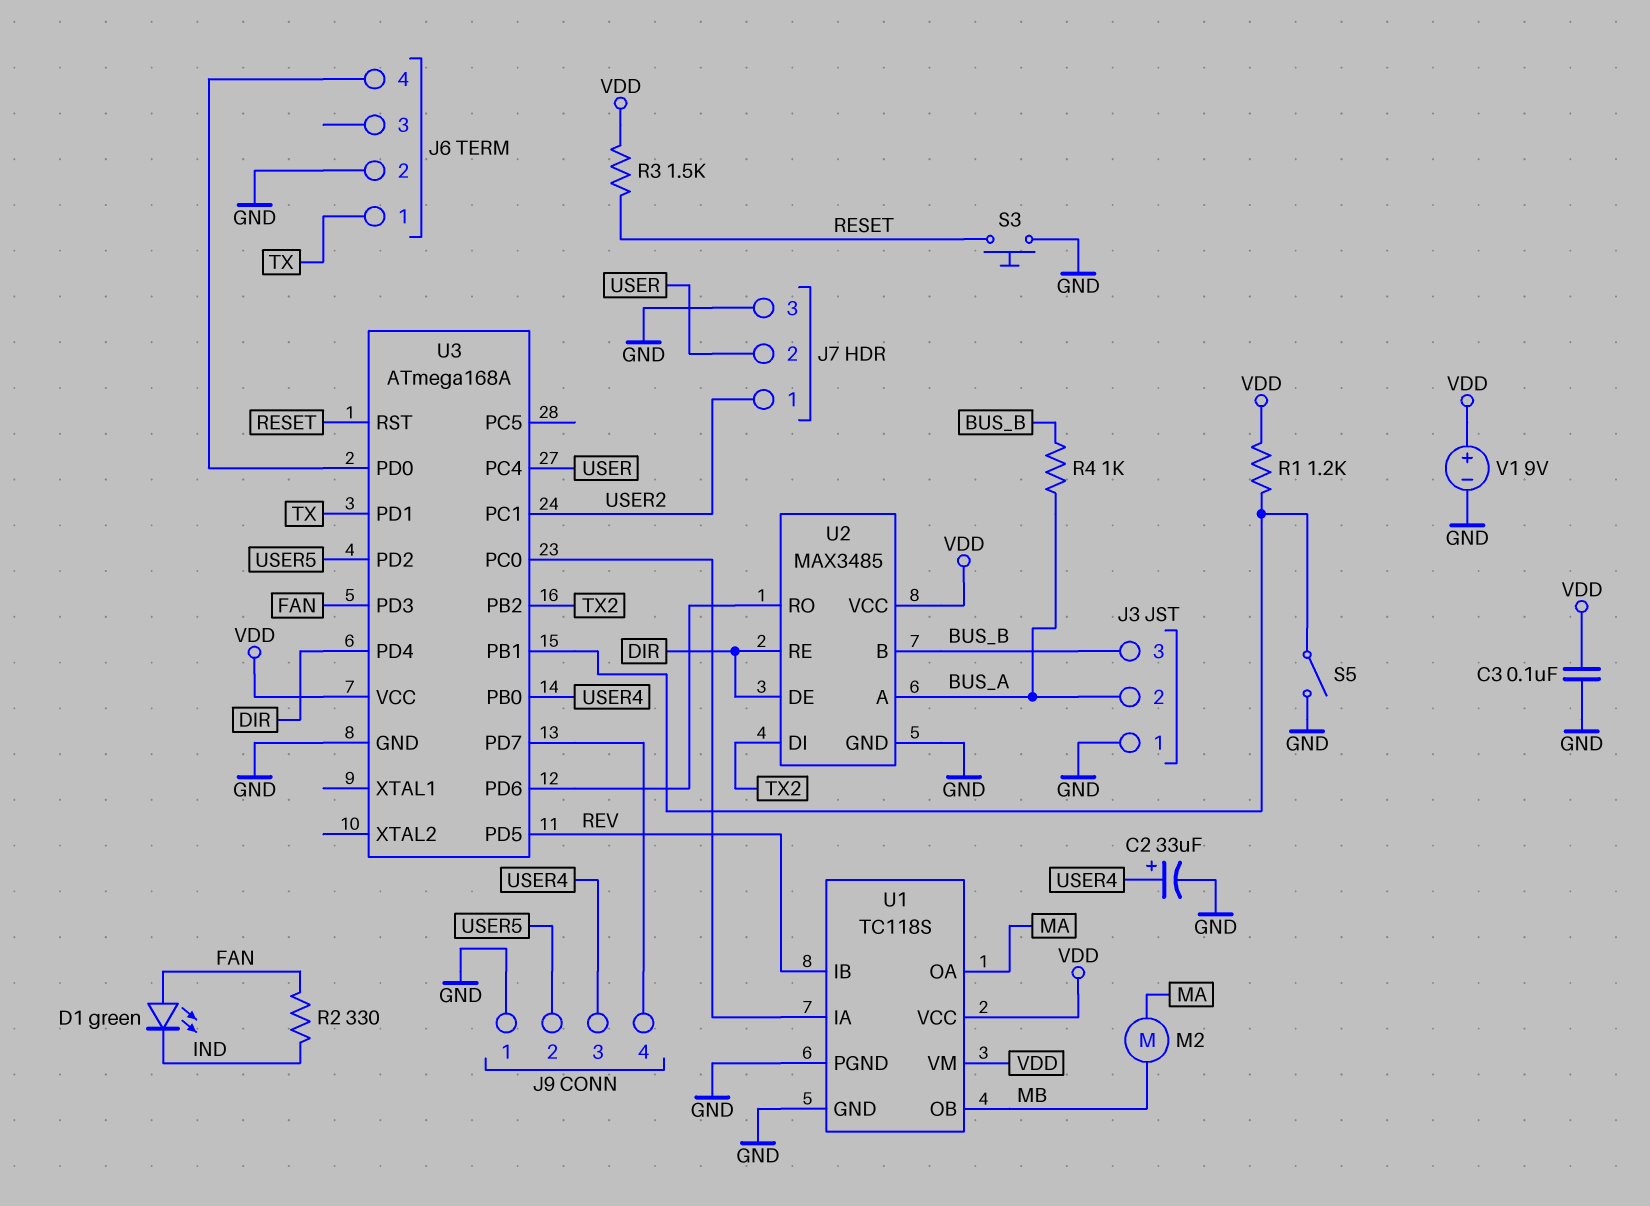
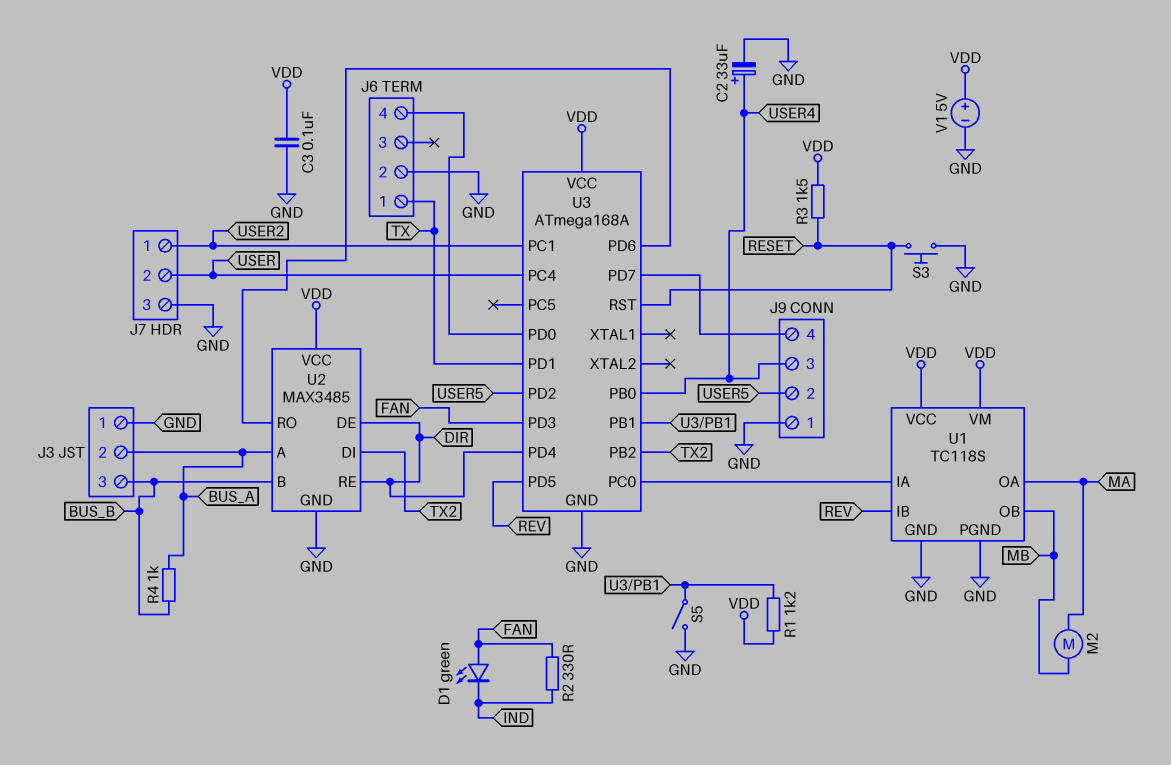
V1: 9V (plus VDD, minus GND) -> 5V (plus VDD, minus GND)

